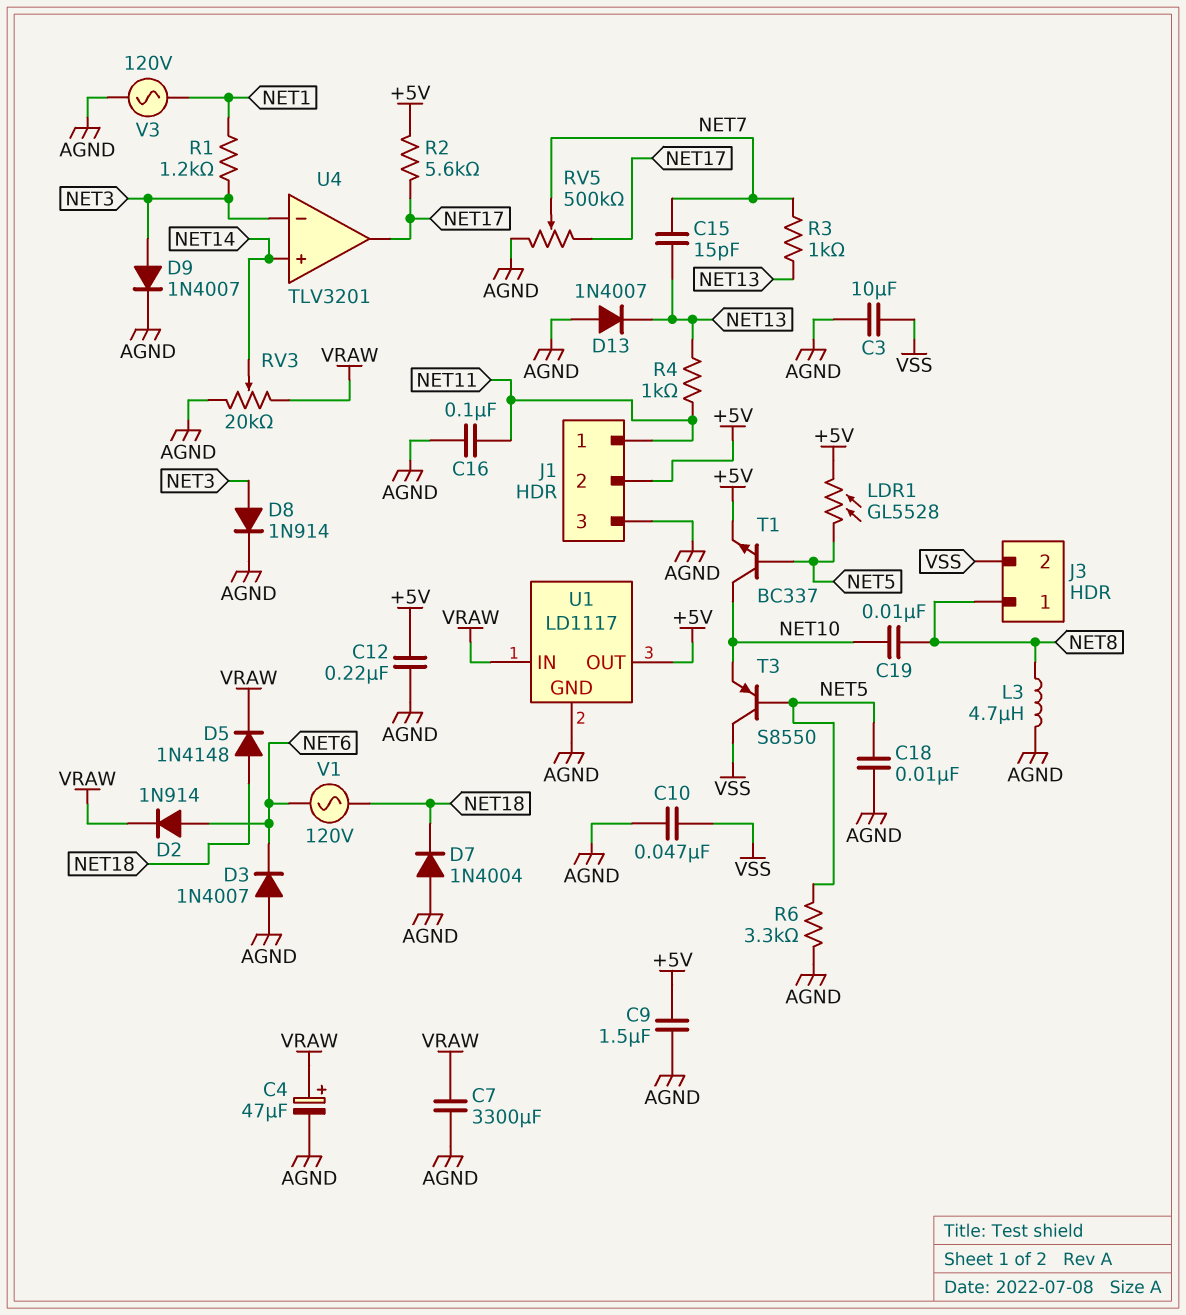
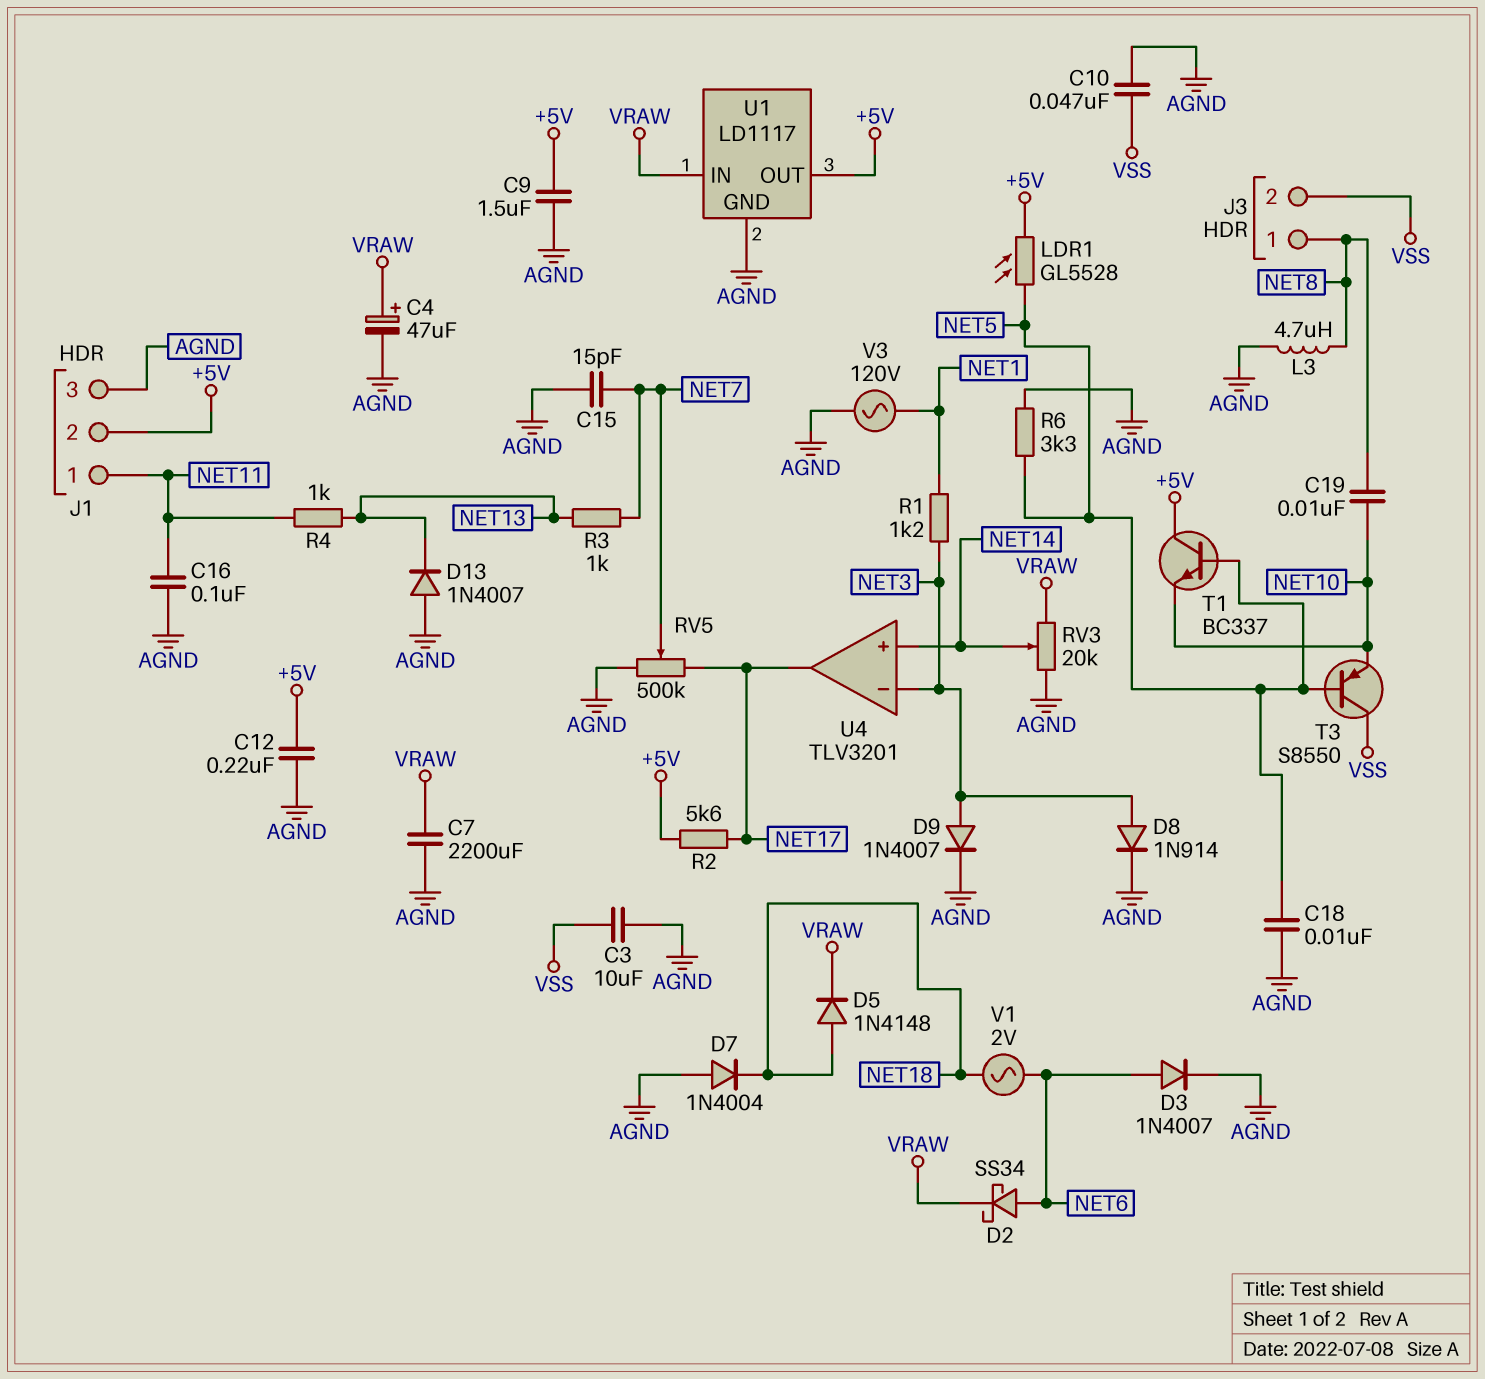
C7: 3300uF (AGND, VRAW) -> 2200uF (AGND, VRAW)
C15: 15pF (NET7, NET13) -> 15pF (AGND, NET7)
D2: diode 1N914 (A NET6, K VRAW) -> schottky SS34 (A NET6, K VRAW)
D3: diode 1N4007 (A AGND, K NET6) -> diode 1N4007 (A NET6, K AGND)
T1: NPN BC337 (B NET5, C NET10, E +5V) -> NPN BC337 (B NET5, C +5V, E NET10)
V1: AC 120V (NET6, NET18) -> AC 2V (NET6, NET18)

